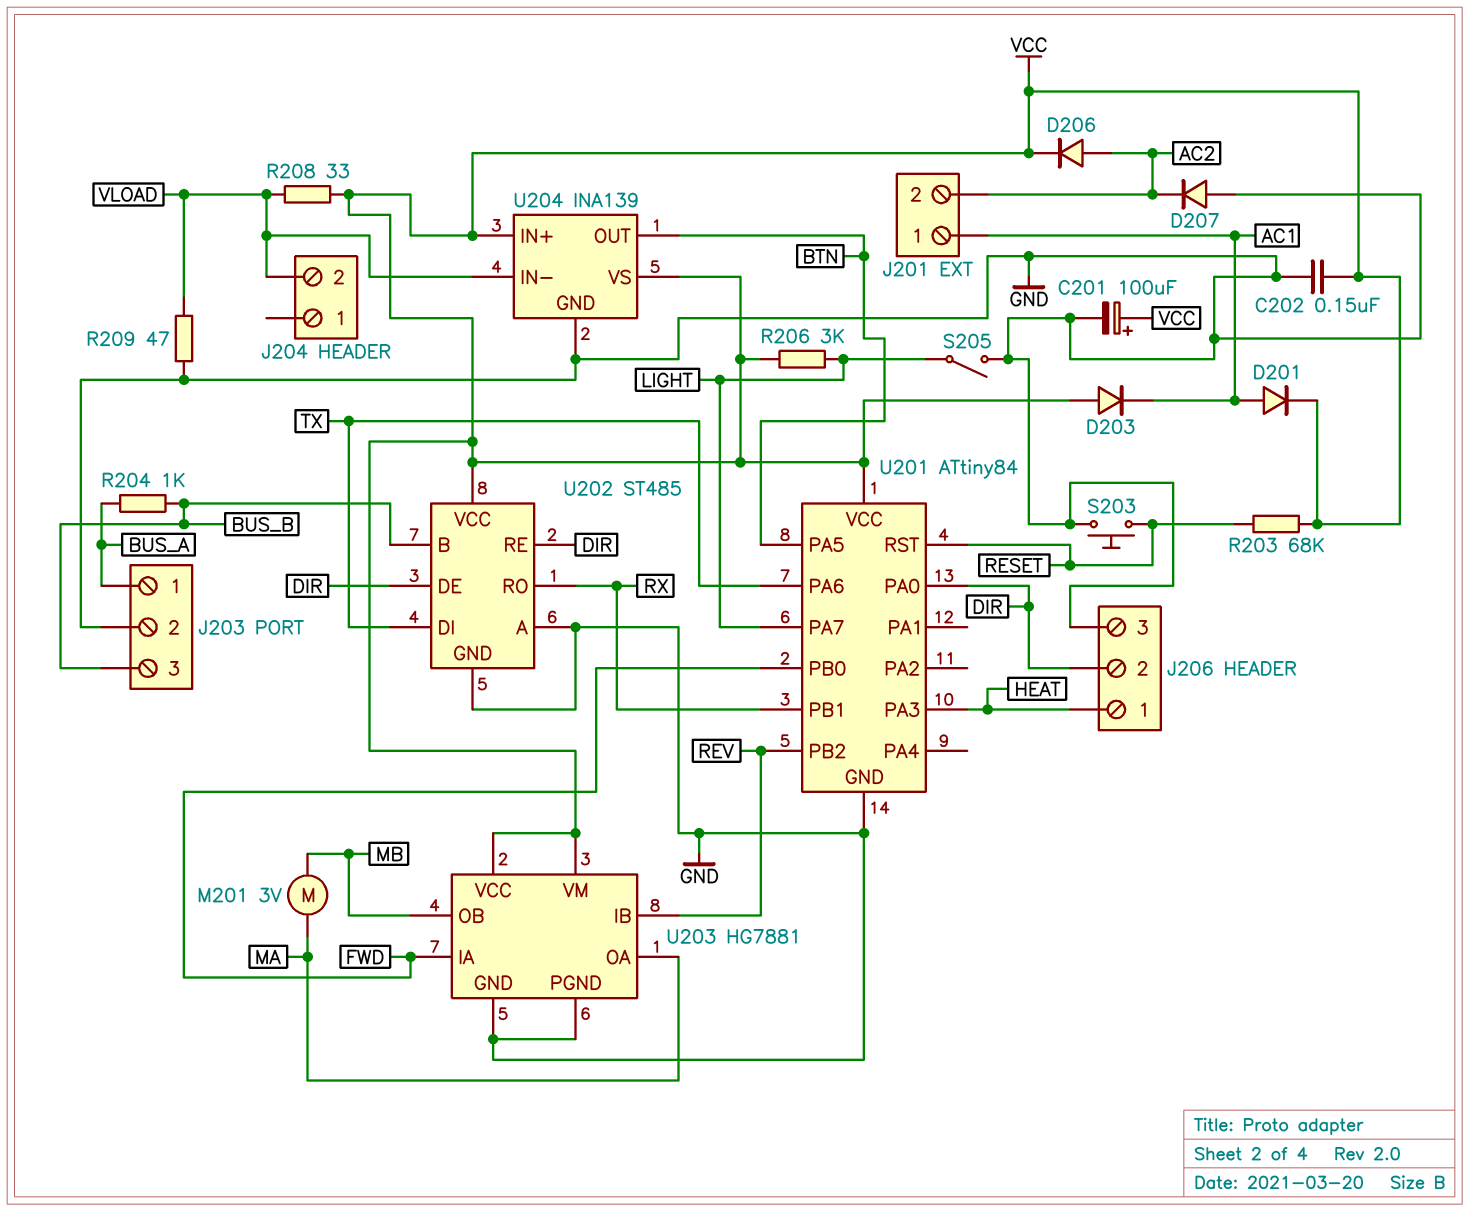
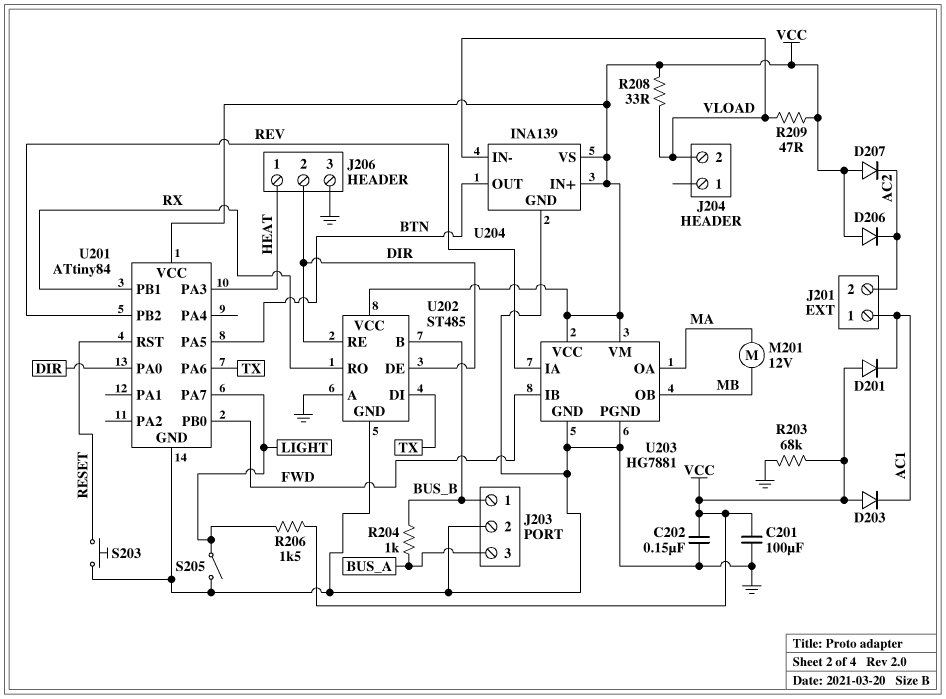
C201: 100uF (plus VCC, minus GND) -> 100uF (GND, VCC)
D201: diode (A AC1, K VCC) -> diode (A VCC, K AC1)
D206: diode (A AC2, K VCC) -> diode (A VCC, K AC2)
D207: diode (A GND, K AC2) -> diode (A VCC, K AC2)
J203 pin 1: BUS_A -> BUS_B
J203 pin 3: BUS_B -> BUS_A
M201: motor 3V (MA, MB) -> motor 12V (MA, MB)
R203: 68k (RESET, VCC) -> 68k (GND, VCC)
R206: 3k (LIGHT, VCC) -> 1.5k (LIGHT, VCC)
R209: 47 (GND, VLOAD) -> 47 (VCC, VLOAD)
U203 pin IA: FWD -> REV
U203 pin IB: REV -> FWD

